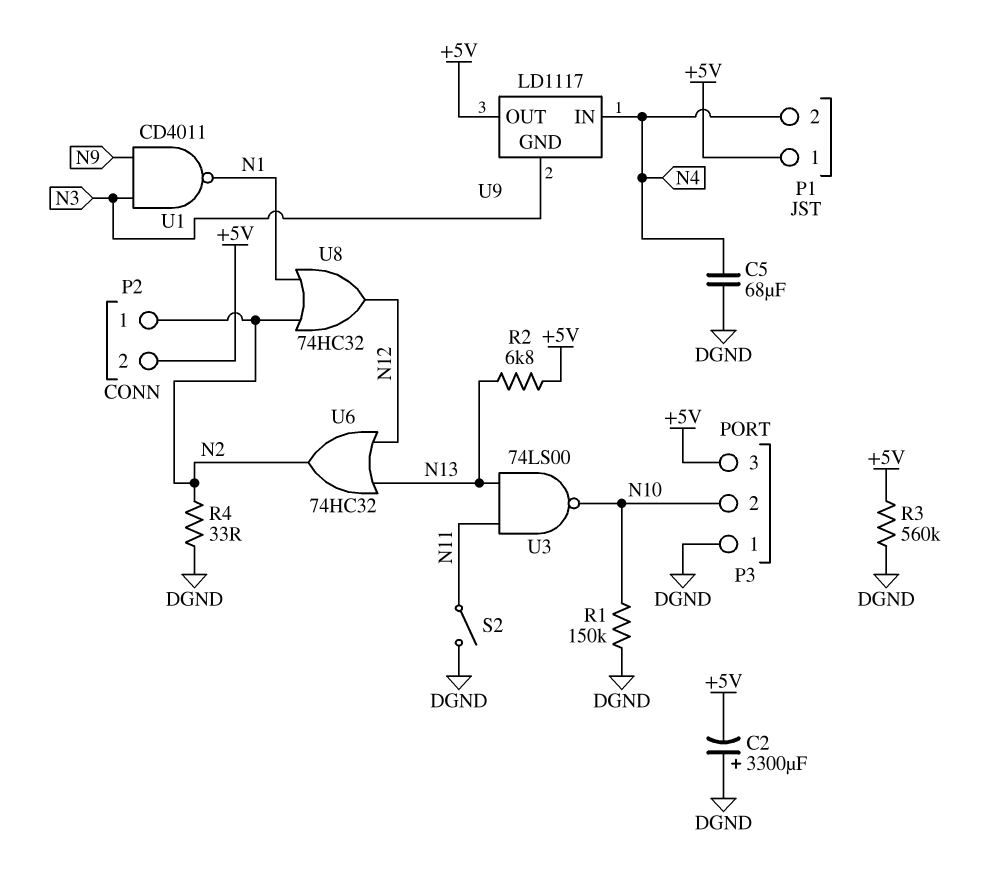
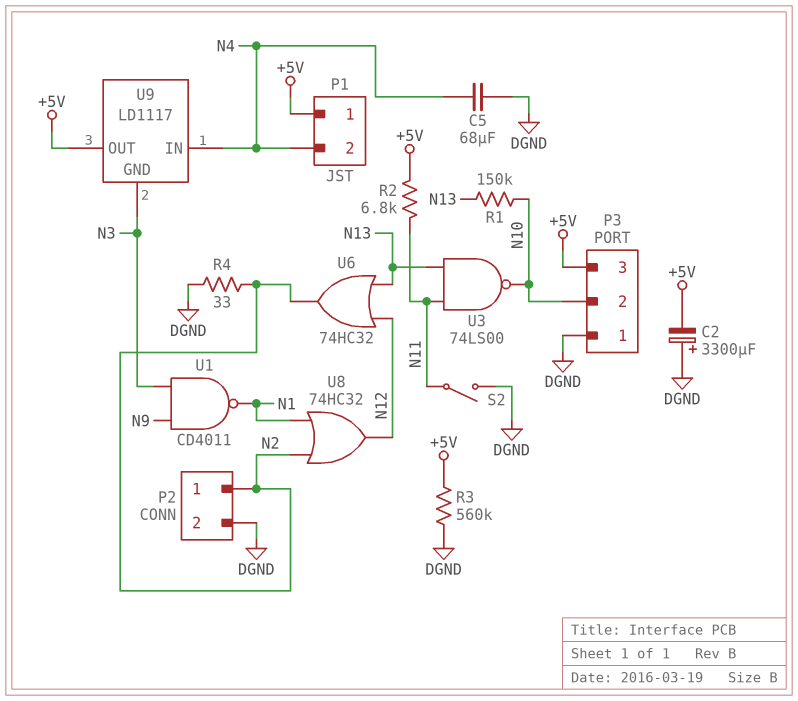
P2 pin 2: +5V -> DGND
R1: 150k (DGND, N10) -> 150k (N10, N13)
R2: 6.8k (+5V, N13) -> 6.8k (+5V, N11)

